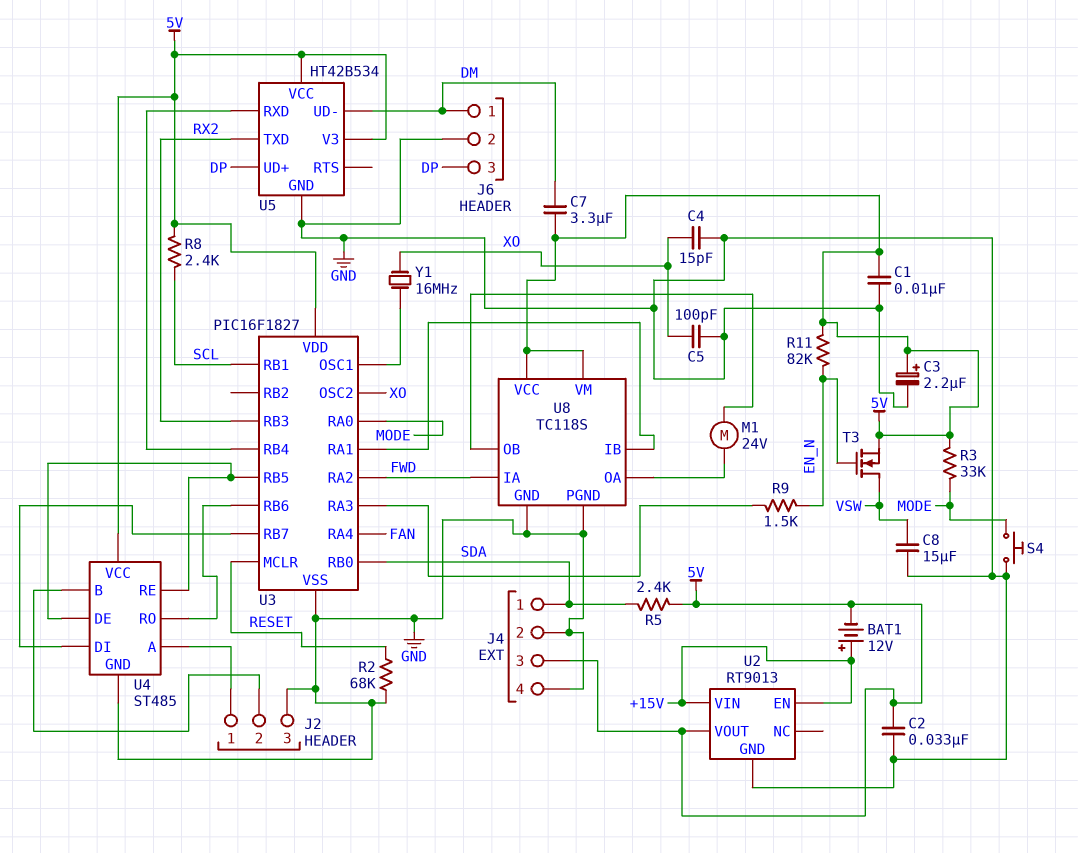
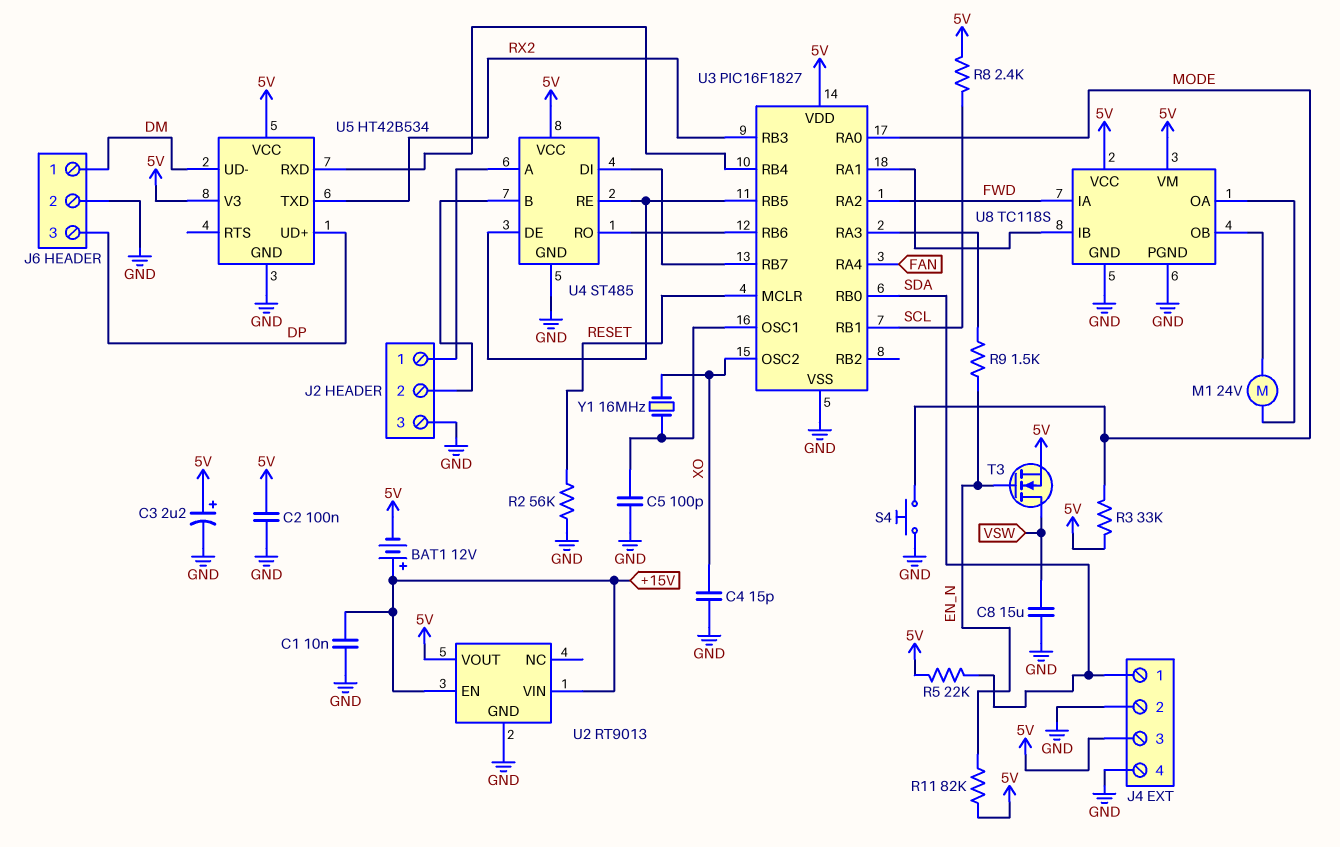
C1: 10nF (5V, GND) -> 10nF (+15V, GND)
C2: 33nF (5V, GND) -> 100nF (5V, GND)
C5: 100pF (GND, XO) -> 100pF (GND, U3/OSC1)
C7: 3.3uF (5V, DM) -> none
R2: 68k (GND, RESET) -> 56k (GND, RESET)
R5: 2.4k (5V, SDA) -> 22k (5V, SDA)

